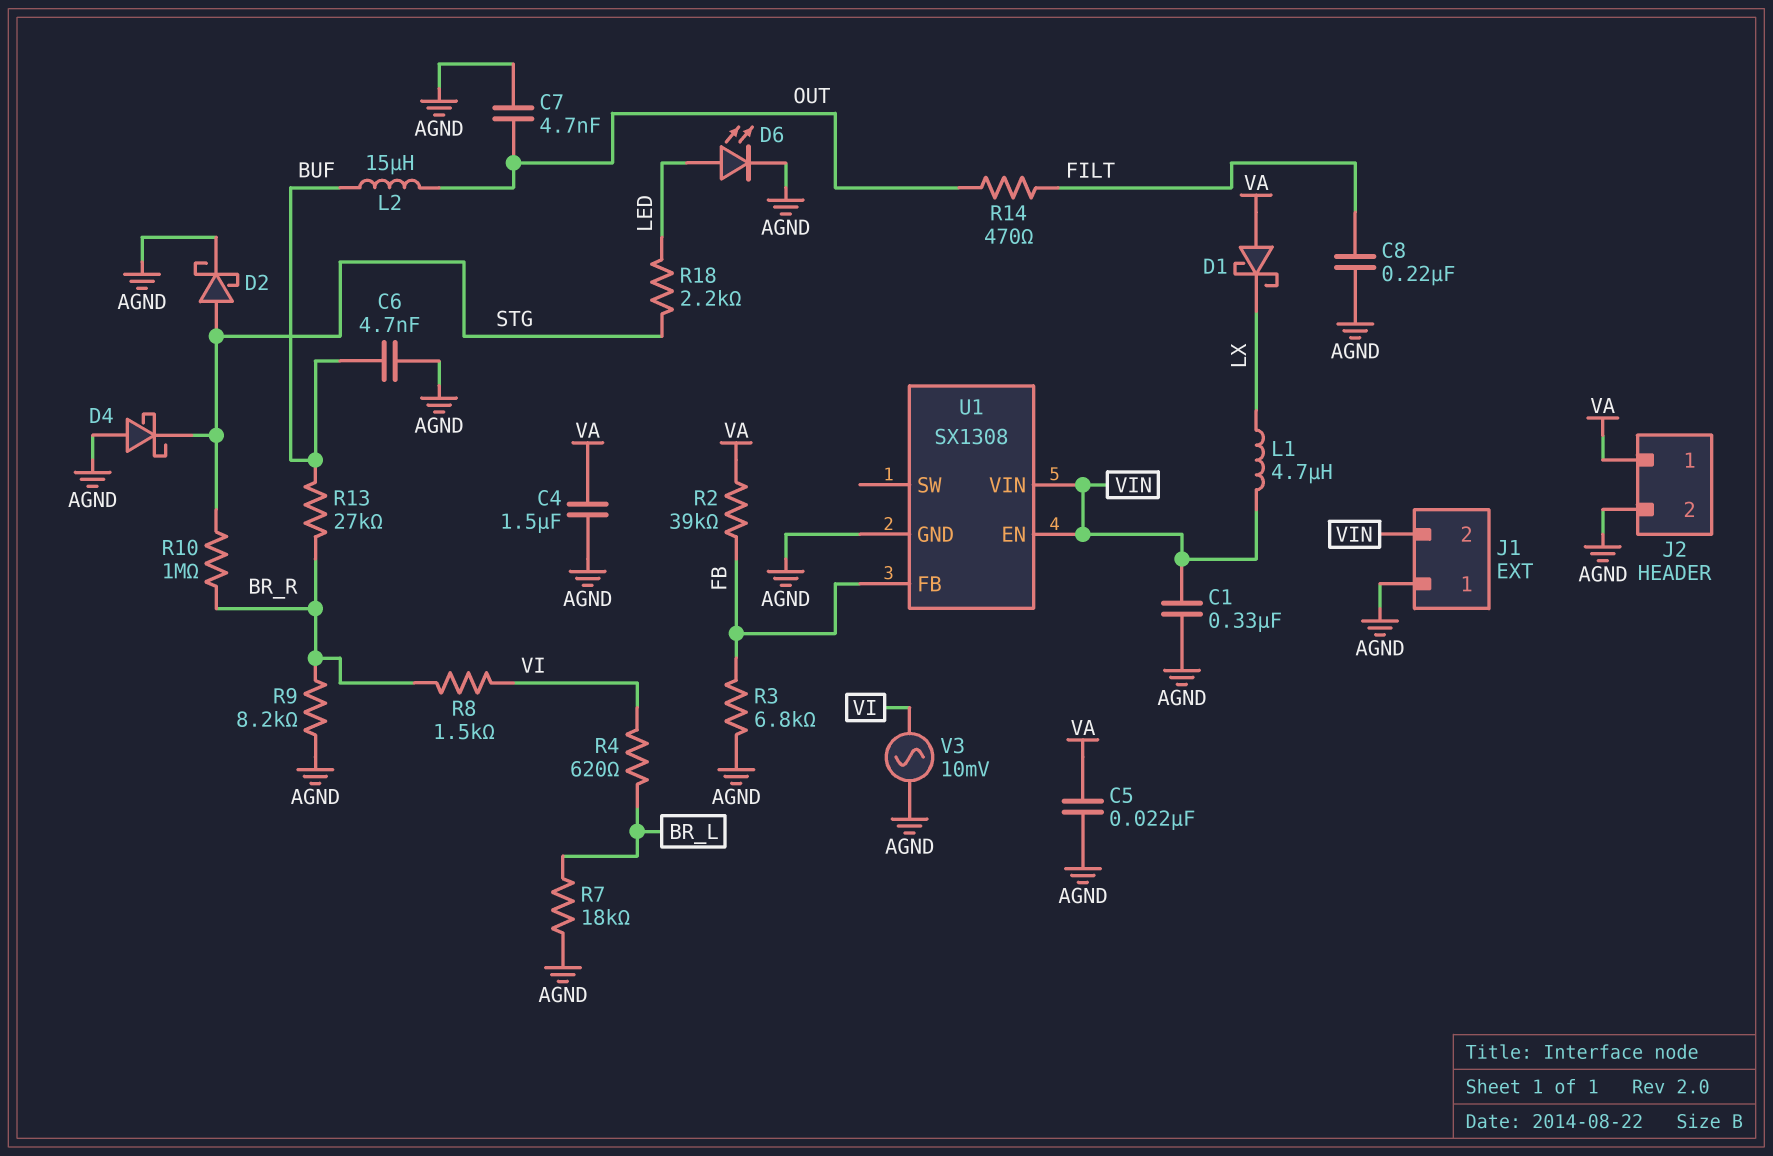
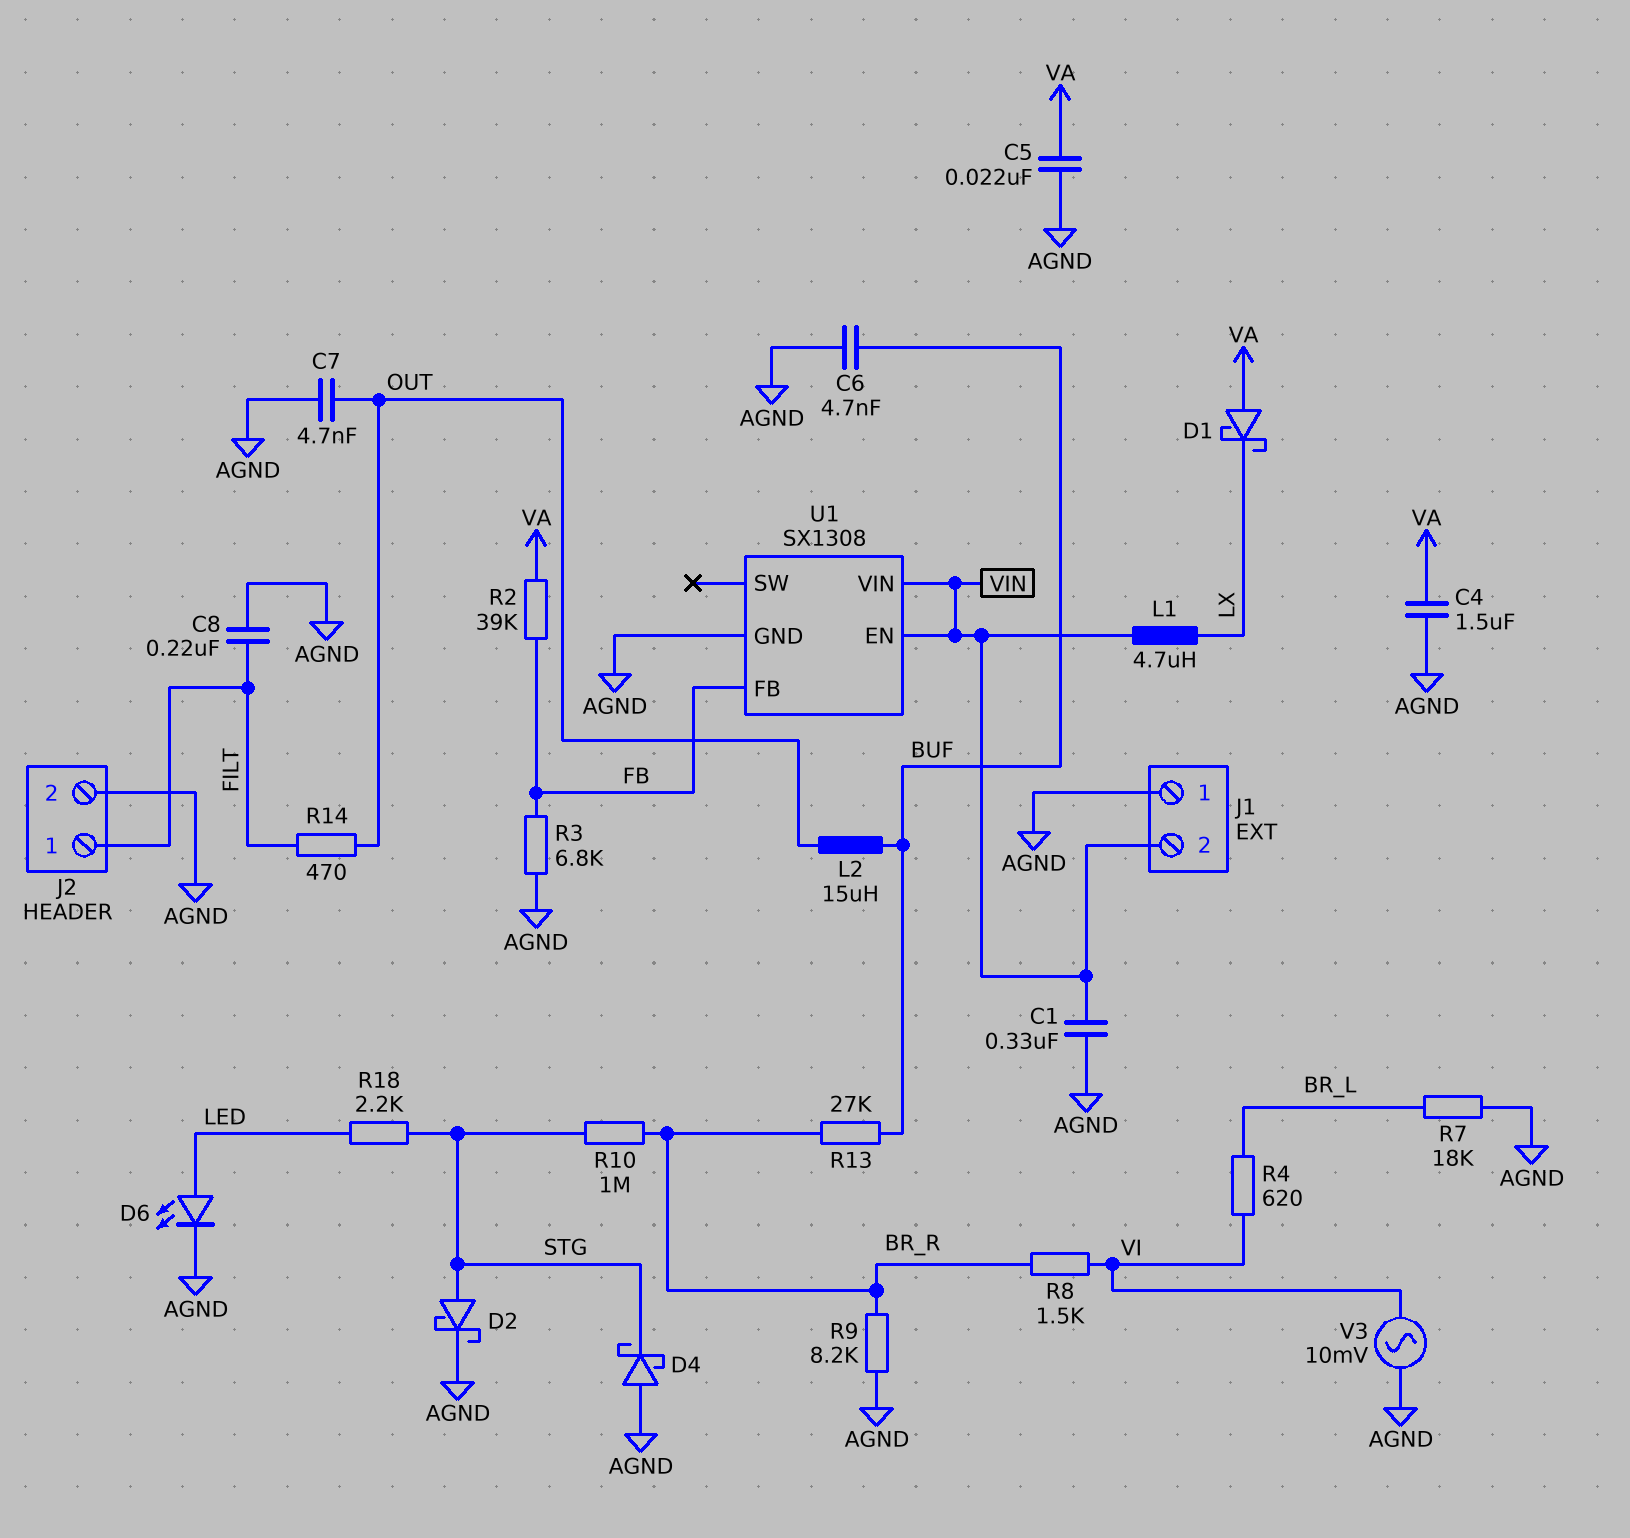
J2 pin 1: VA -> FILT

